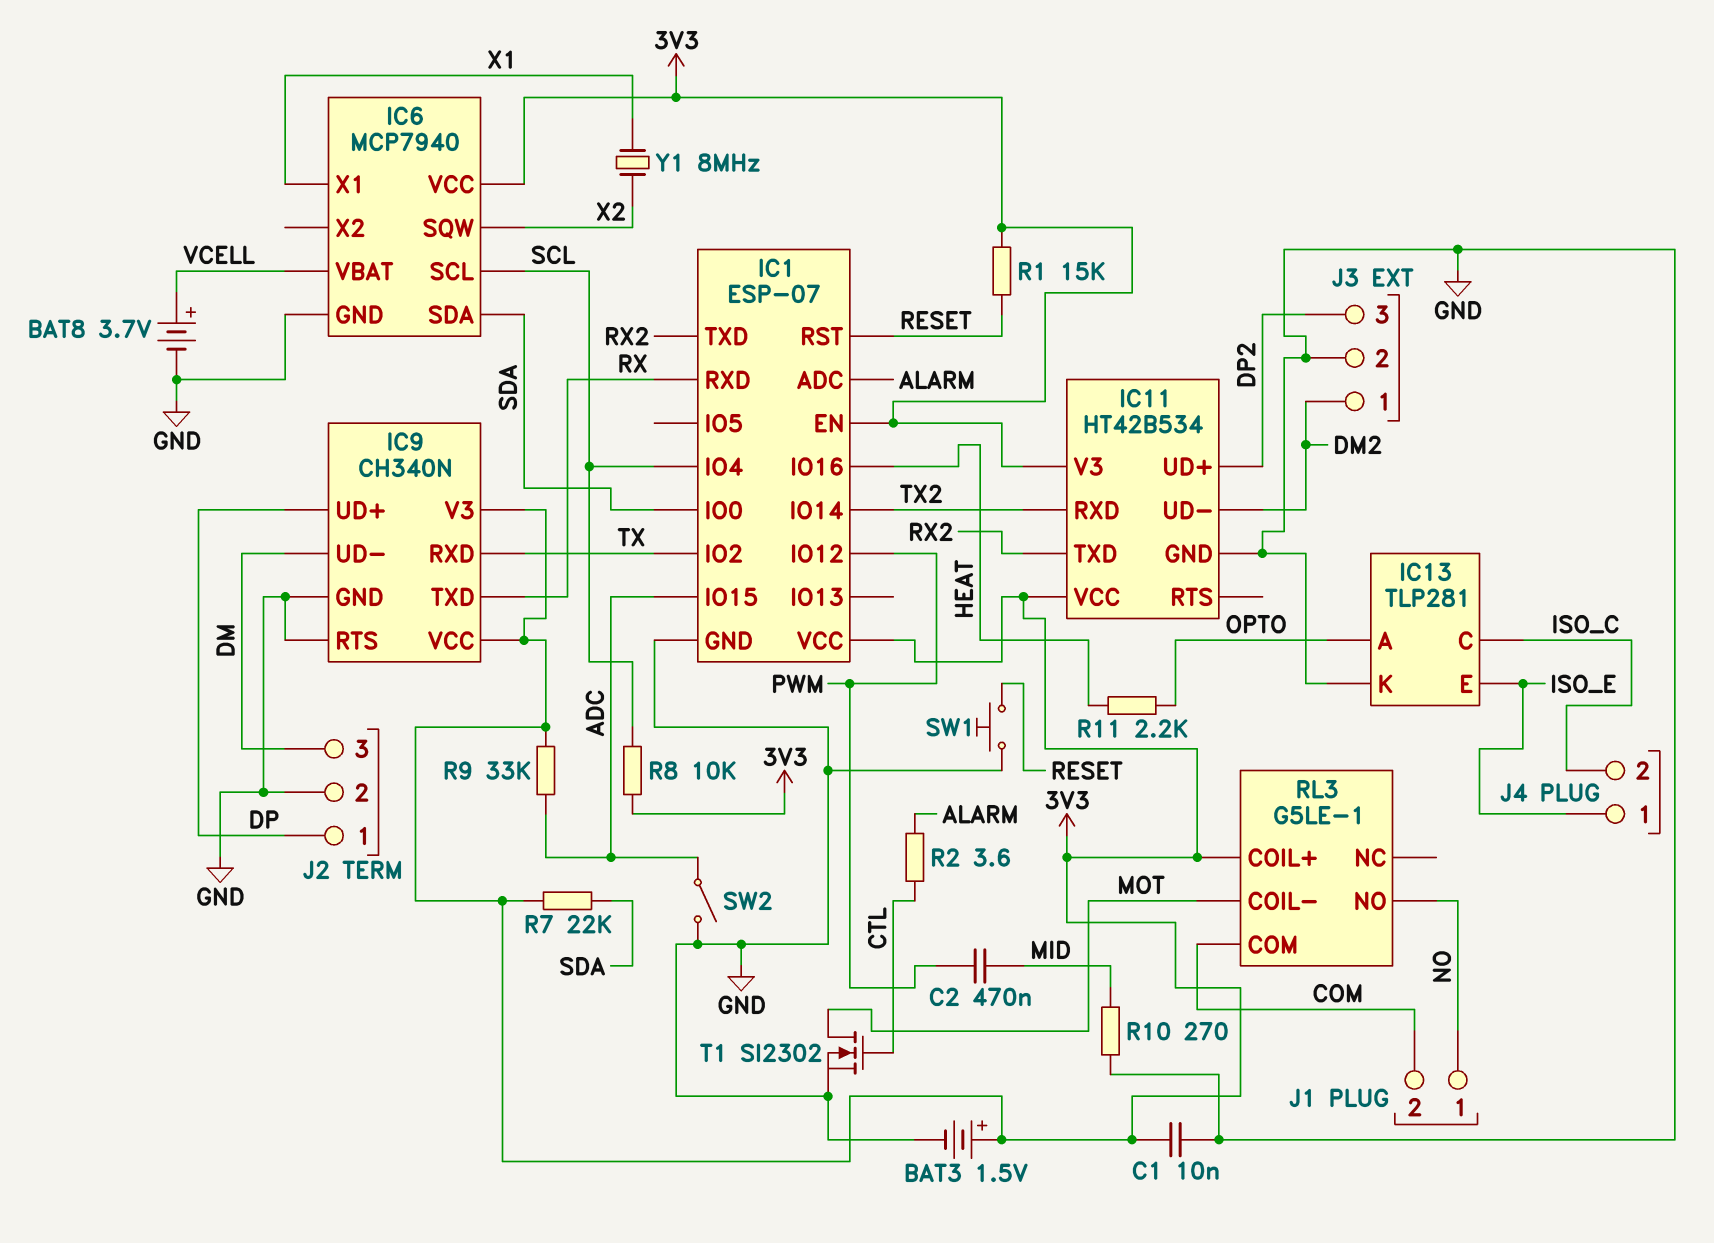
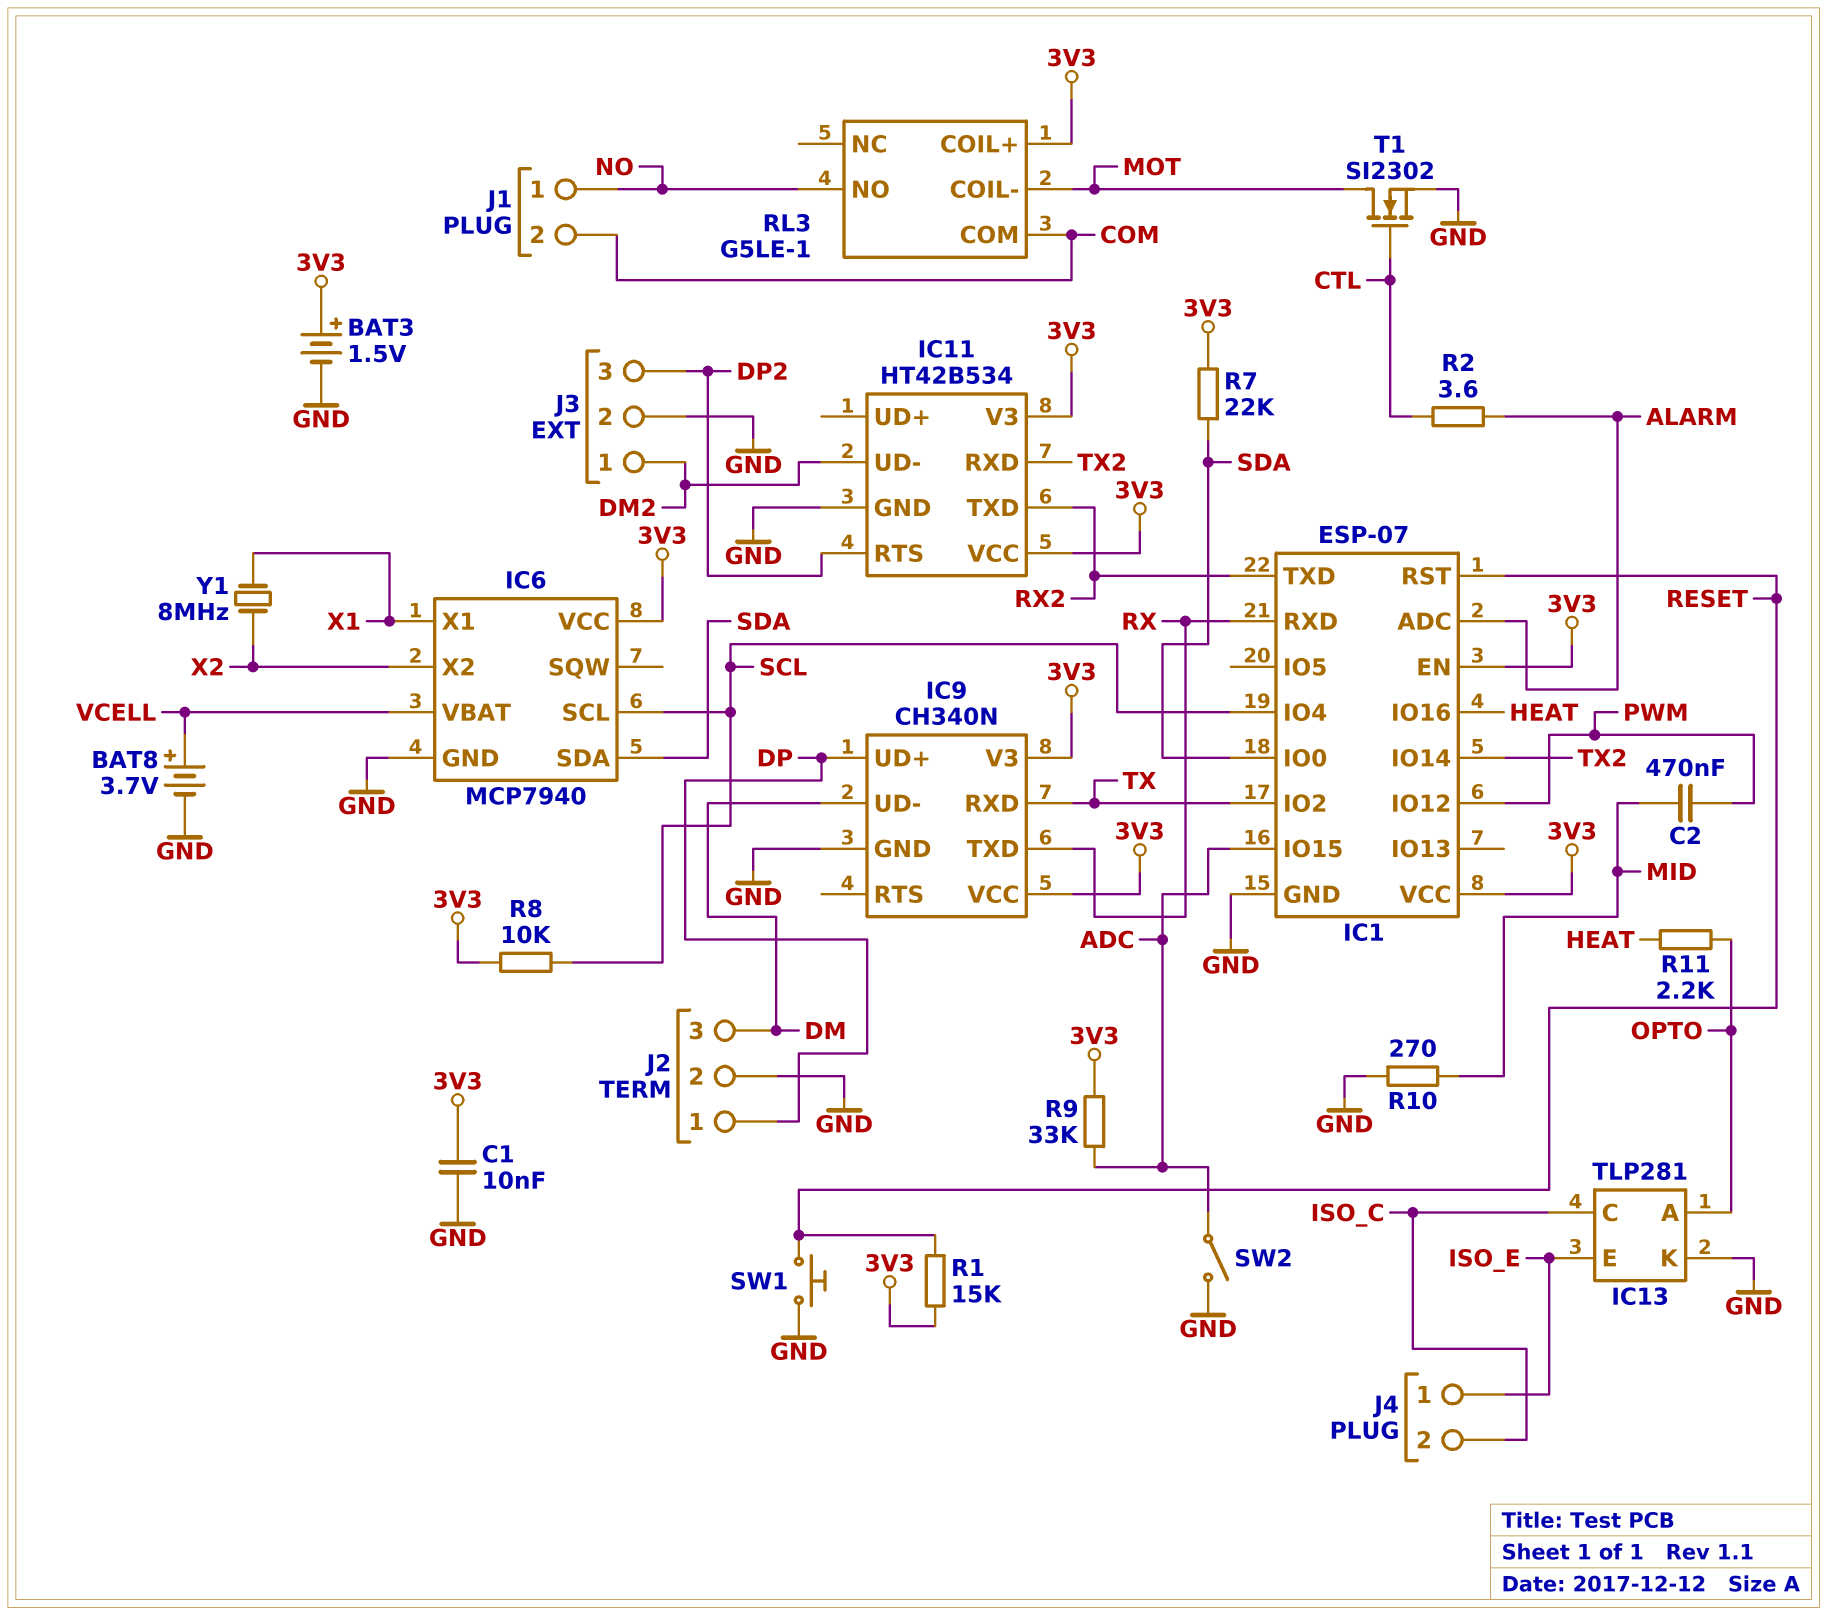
IC6 pin SQW: X2 -> none
IC6 pin X2: none -> X2
IC9 pin RTS: GND -> none
IC11 pin RTS: none -> DP2
IC11 pin UD+: DP2 -> none

